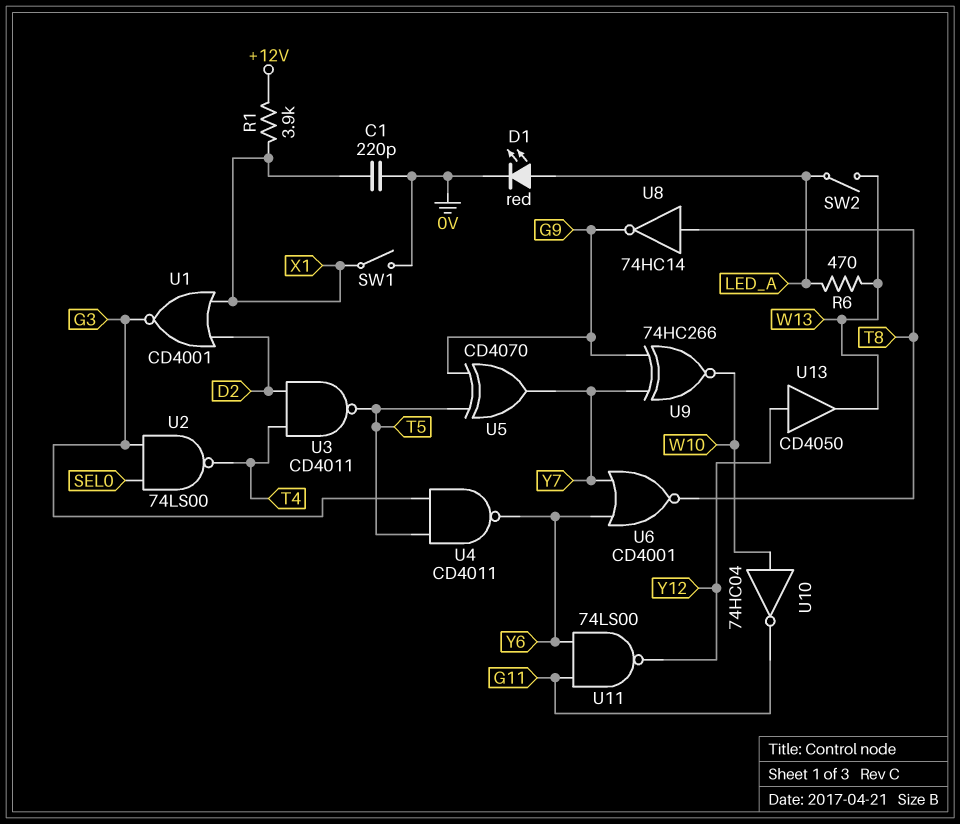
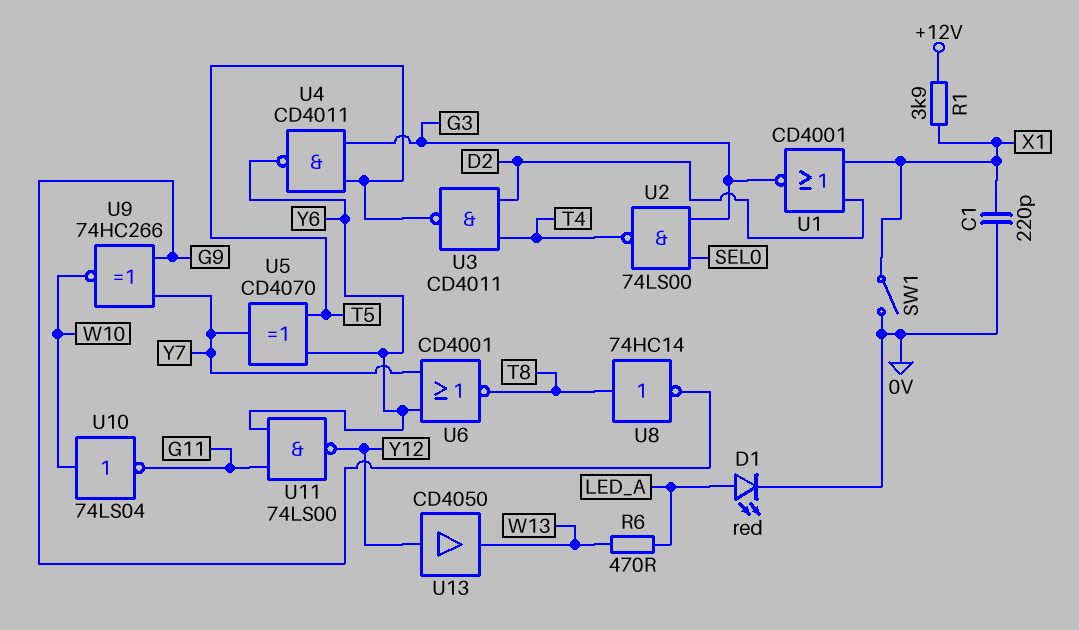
SW2: switch (LED_A, W13) -> none
U5: XOR CD4070 (in G9, in T5, out Y7) -> XOR CD4070 (in T5, in Y6, out Y7)
U10: NOT 74HC04 (in W10, out G11) -> NOT 74LS04 (in W10, out G11)

